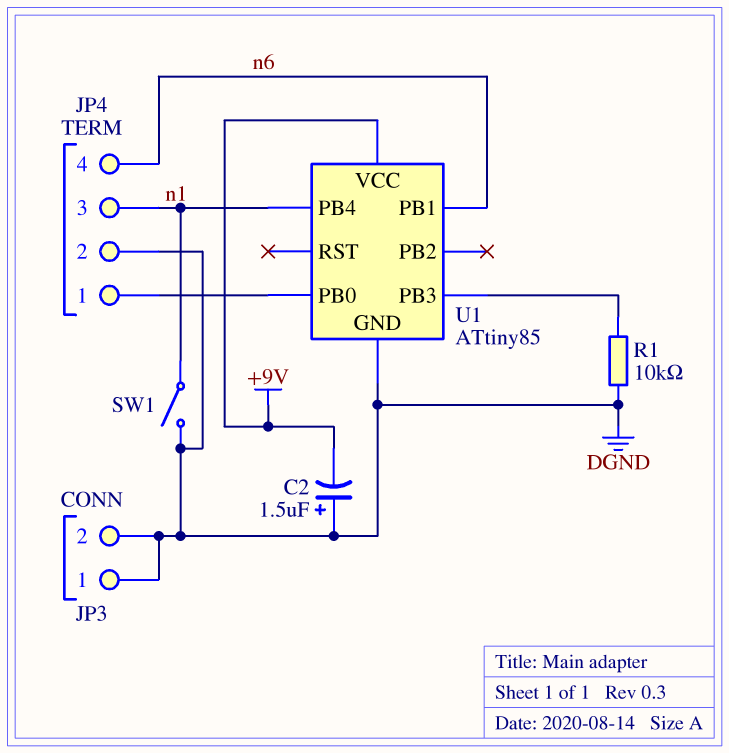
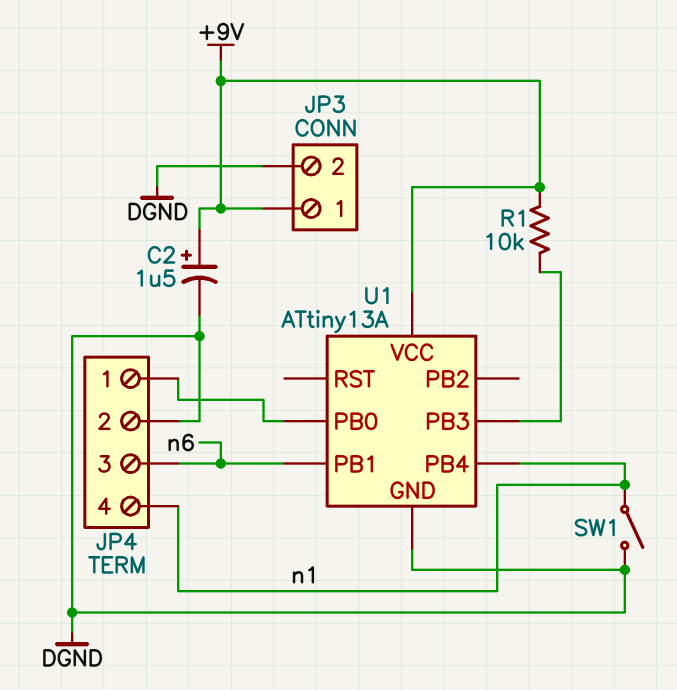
C2: 1.5uF (plus DGND, minus +9V) -> 1.5uF (plus +9V, minus DGND)
JP3 pin 1: DGND -> +9V
JP4 pin 3: n1 -> n6
JP4 pin 4: n6 -> n1
R1: 10k (DGND, U1/PB3) -> 10k (+9V, U1/PB3)
U1: ATtiny85 -> ATtiny13A

